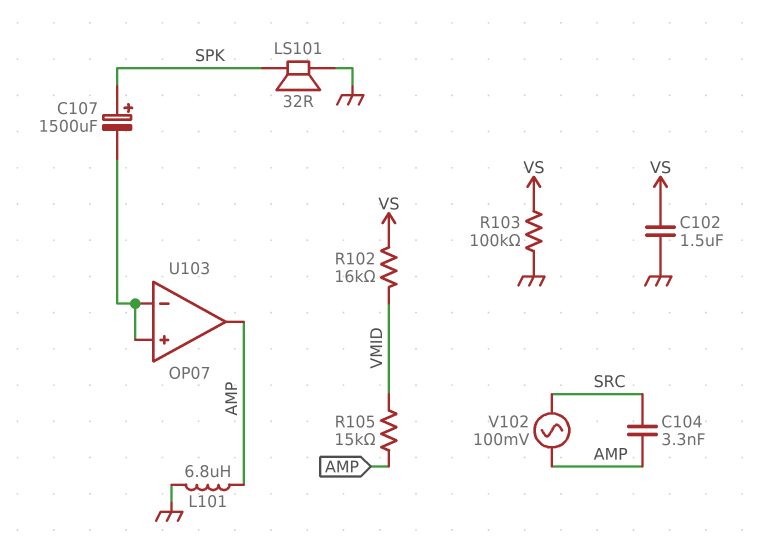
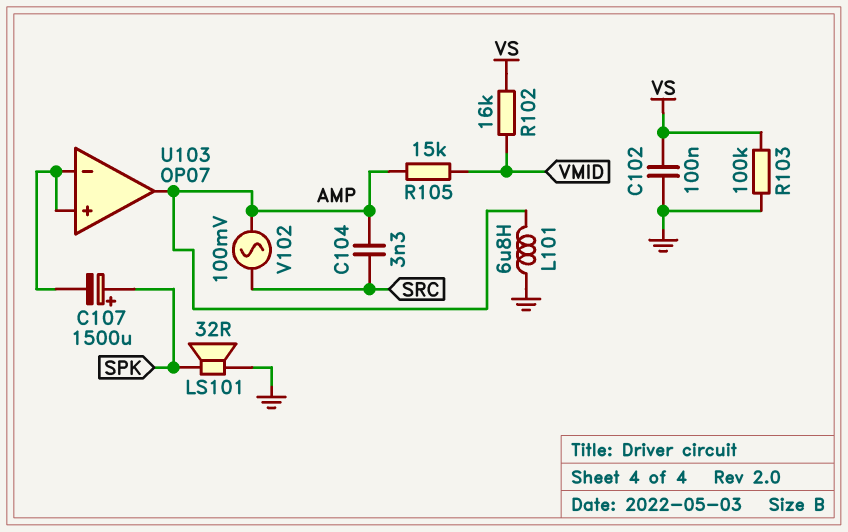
C102: 1.5uF (GND, VS) -> 100nF (GND, VS)

